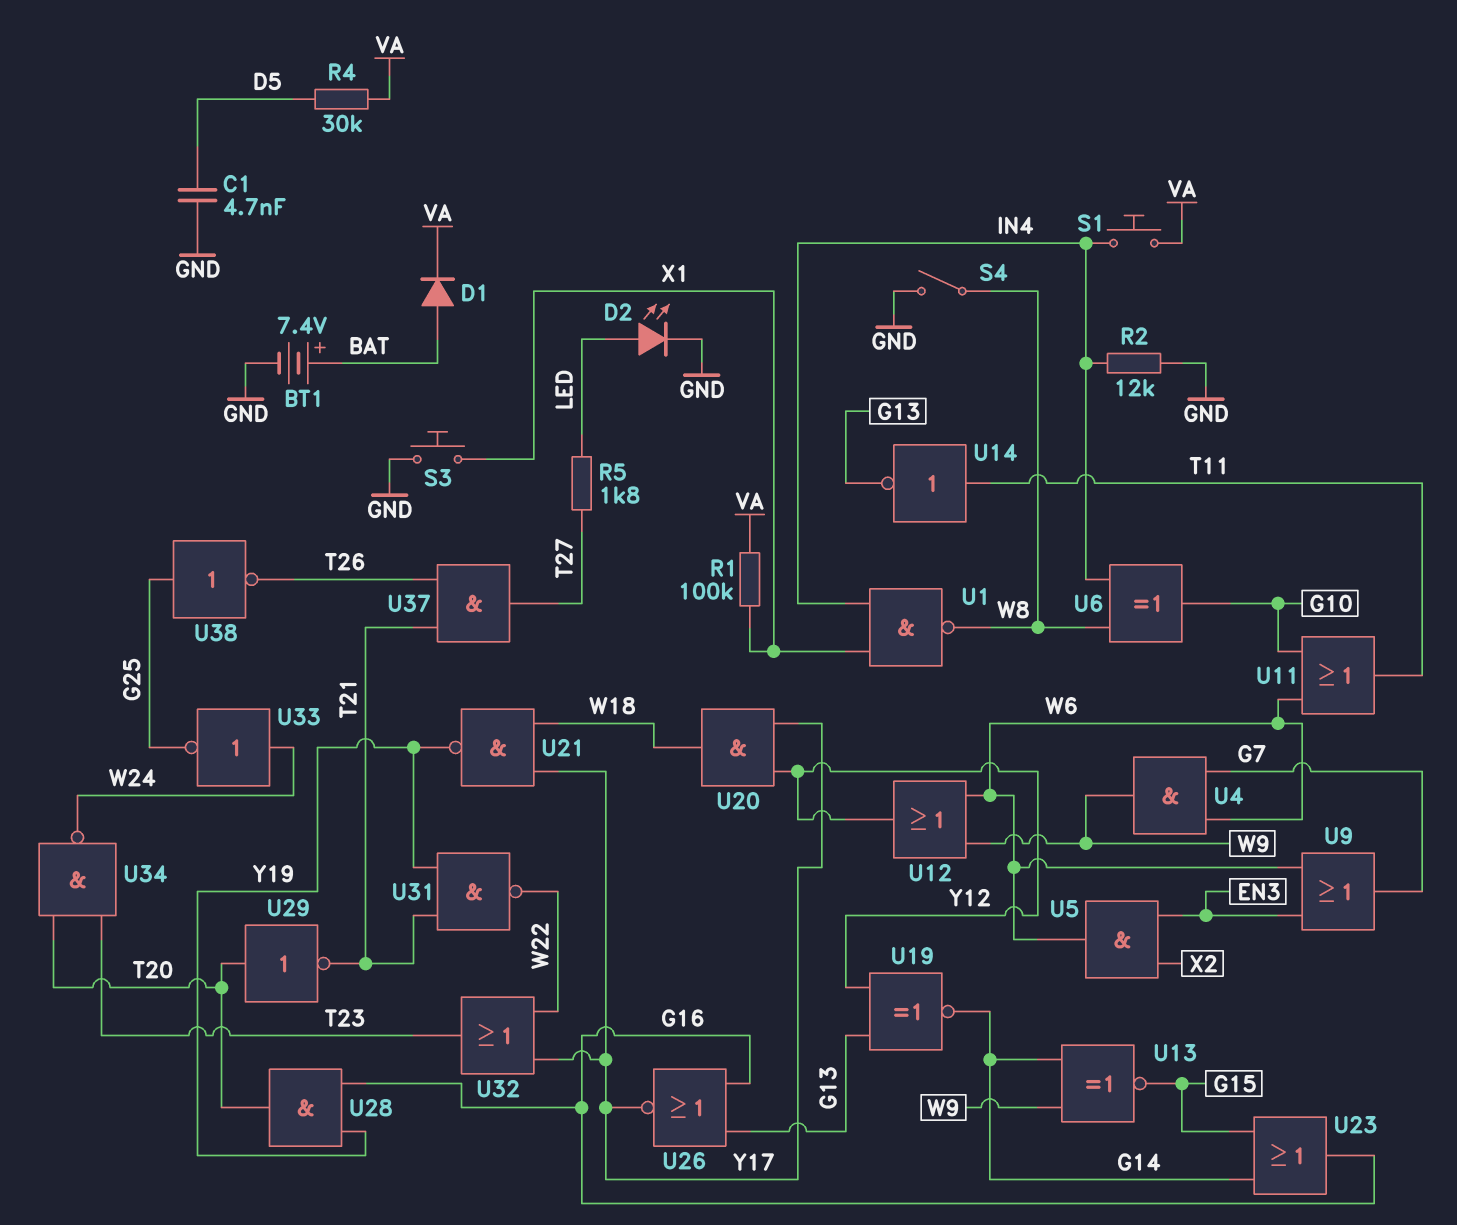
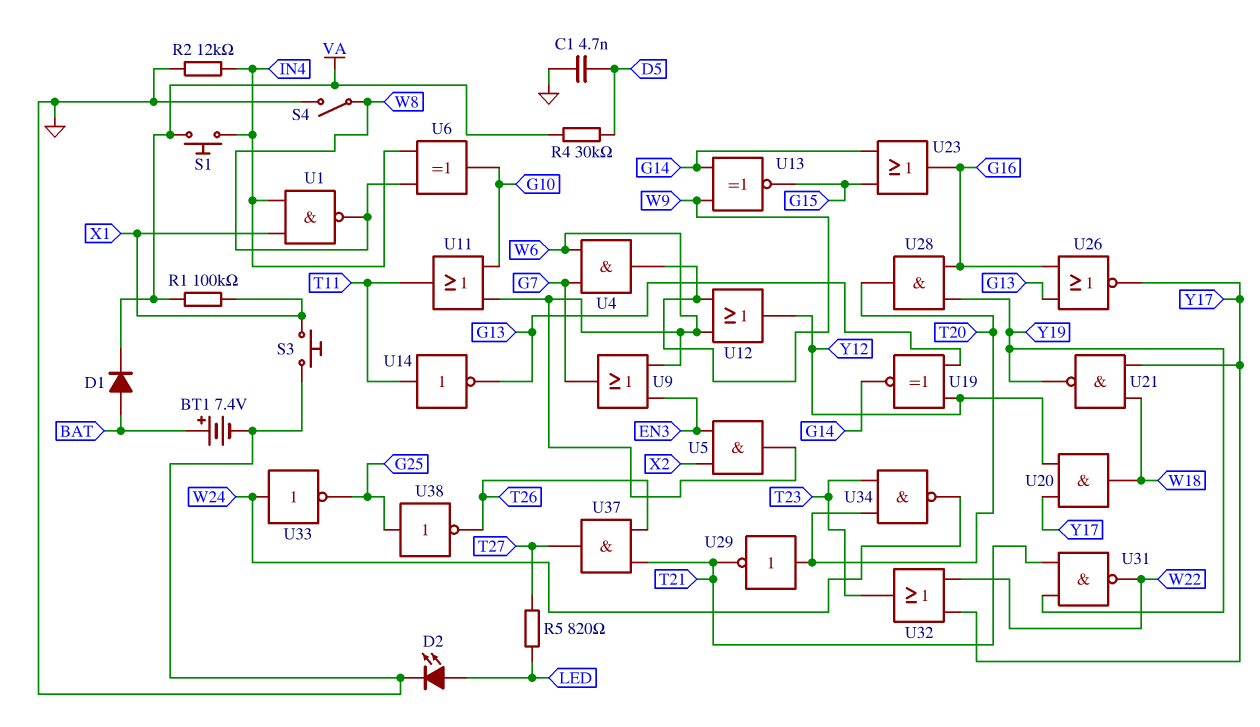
R5: 1.8k (LED, T27) -> 820 (LED, T27)

